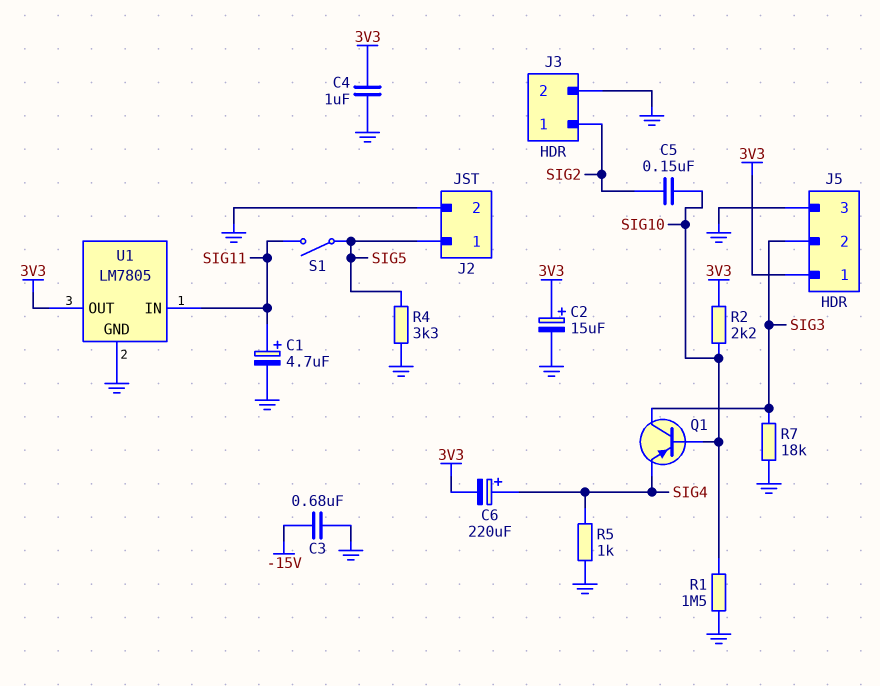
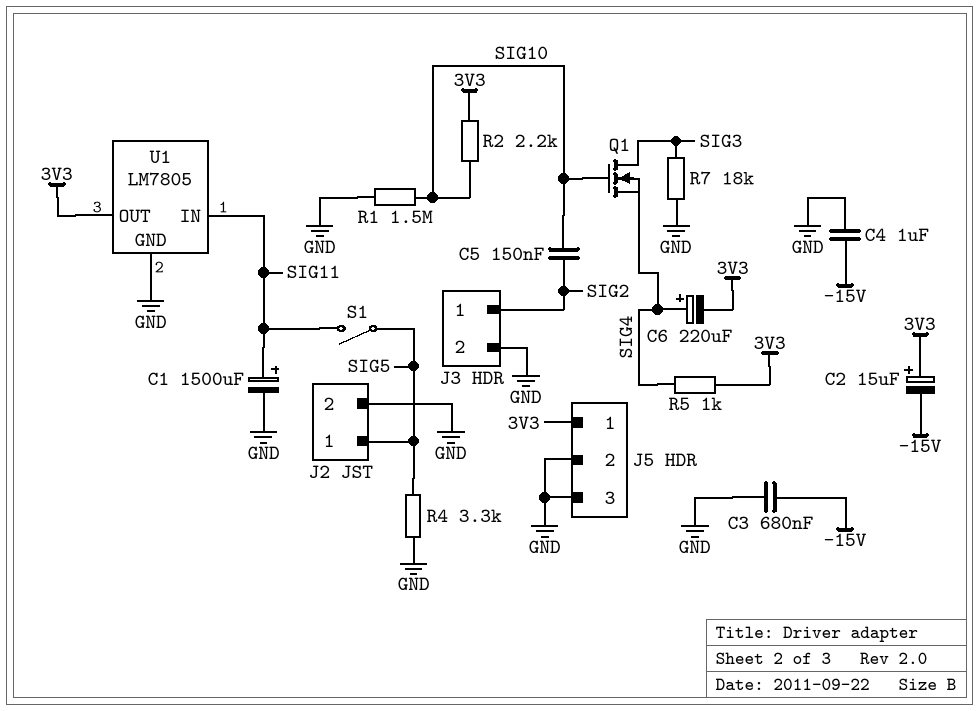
C1: 4.7uF (plus SIG11, minus GND) -> 1500uF (plus SIG11, minus GND)
C2: 15uF (plus 3V3, minus GND) -> 15uF (plus 3V3, minus -15V)
C4: 1uF (3V3, GND) -> 1uF (-15V, GND)
J5 pin 2: SIG3 -> GND
Q1: PNP (B SIG10, C SIG3, E SIG4) -> NMOS (G SIG10, D SIG3, S SIG4)
R5: 1k (GND, SIG4) -> 1k (3V3, SIG4)

